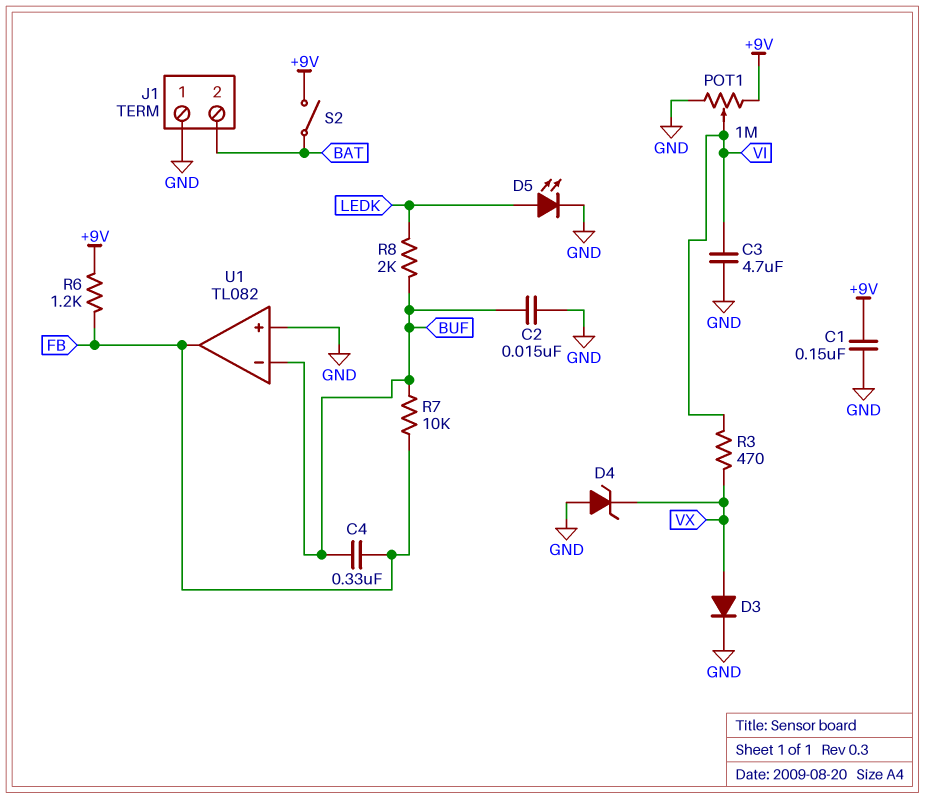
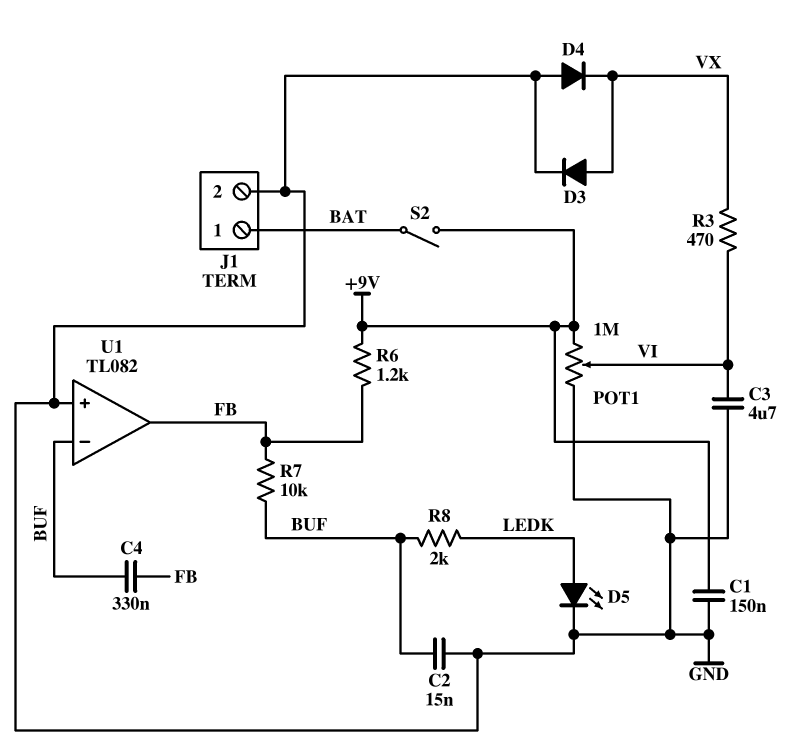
D4: zener (A GND, K VX) -> diode (A GND, K VX)
J1 pin 1: GND -> BAT
J1 pin 2: BAT -> GND

